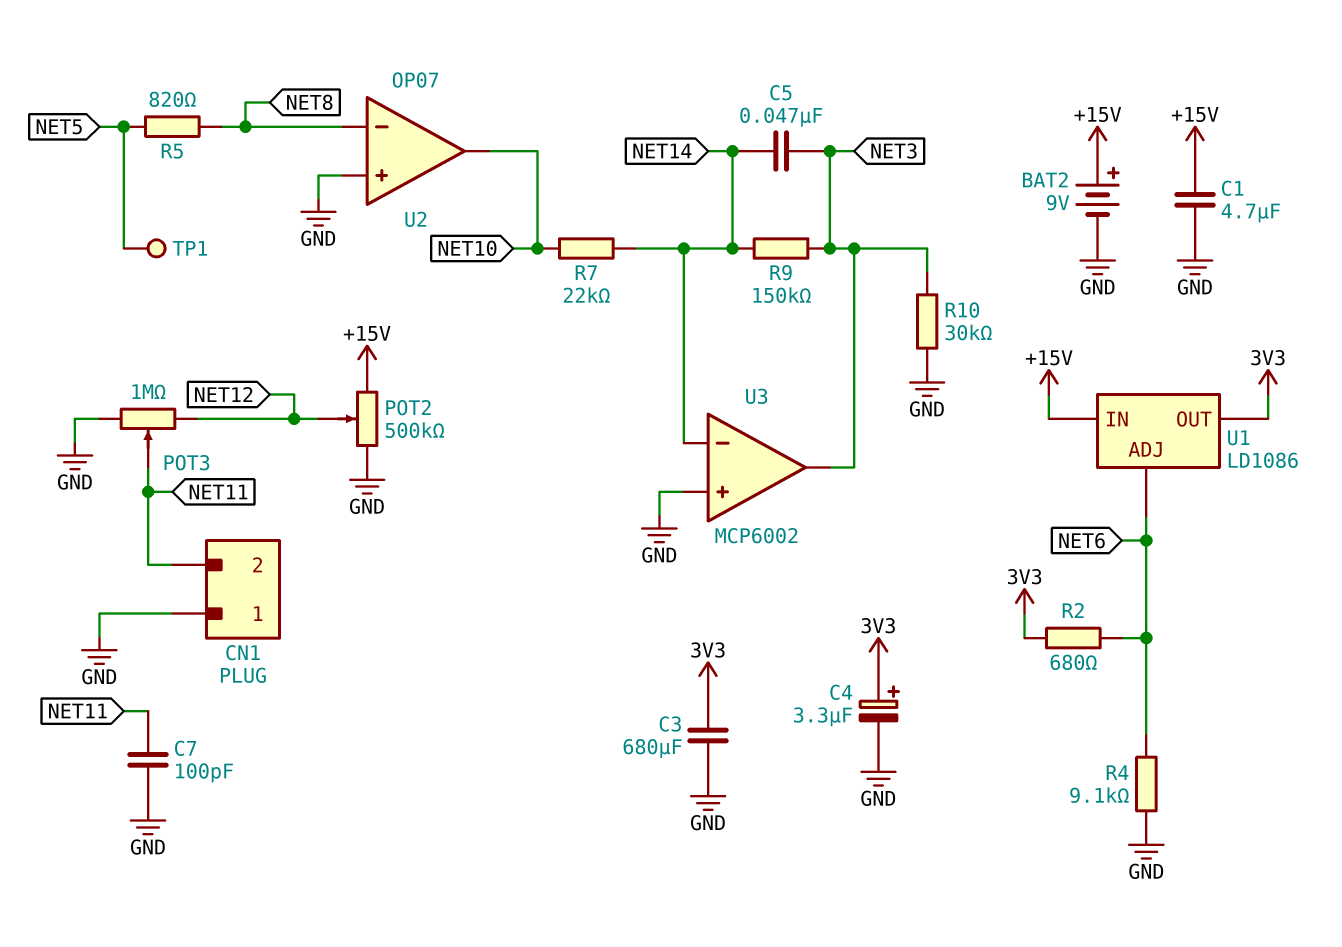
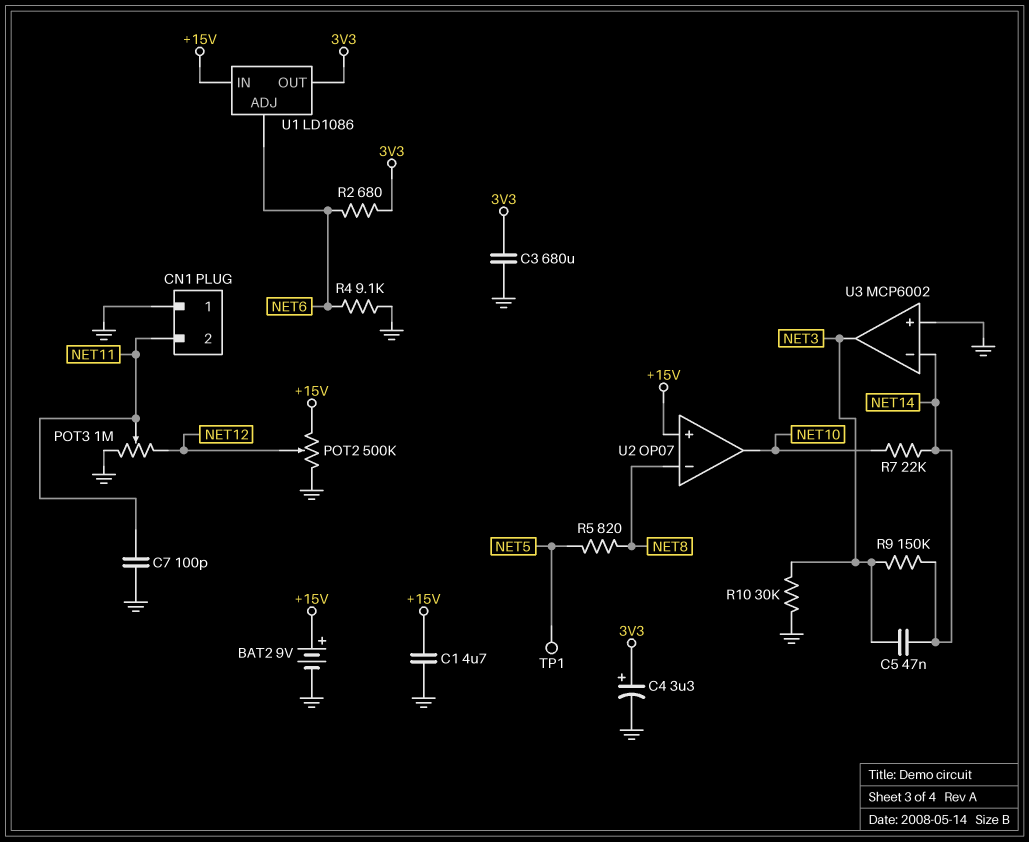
U2 pin in+: GND -> +15V

